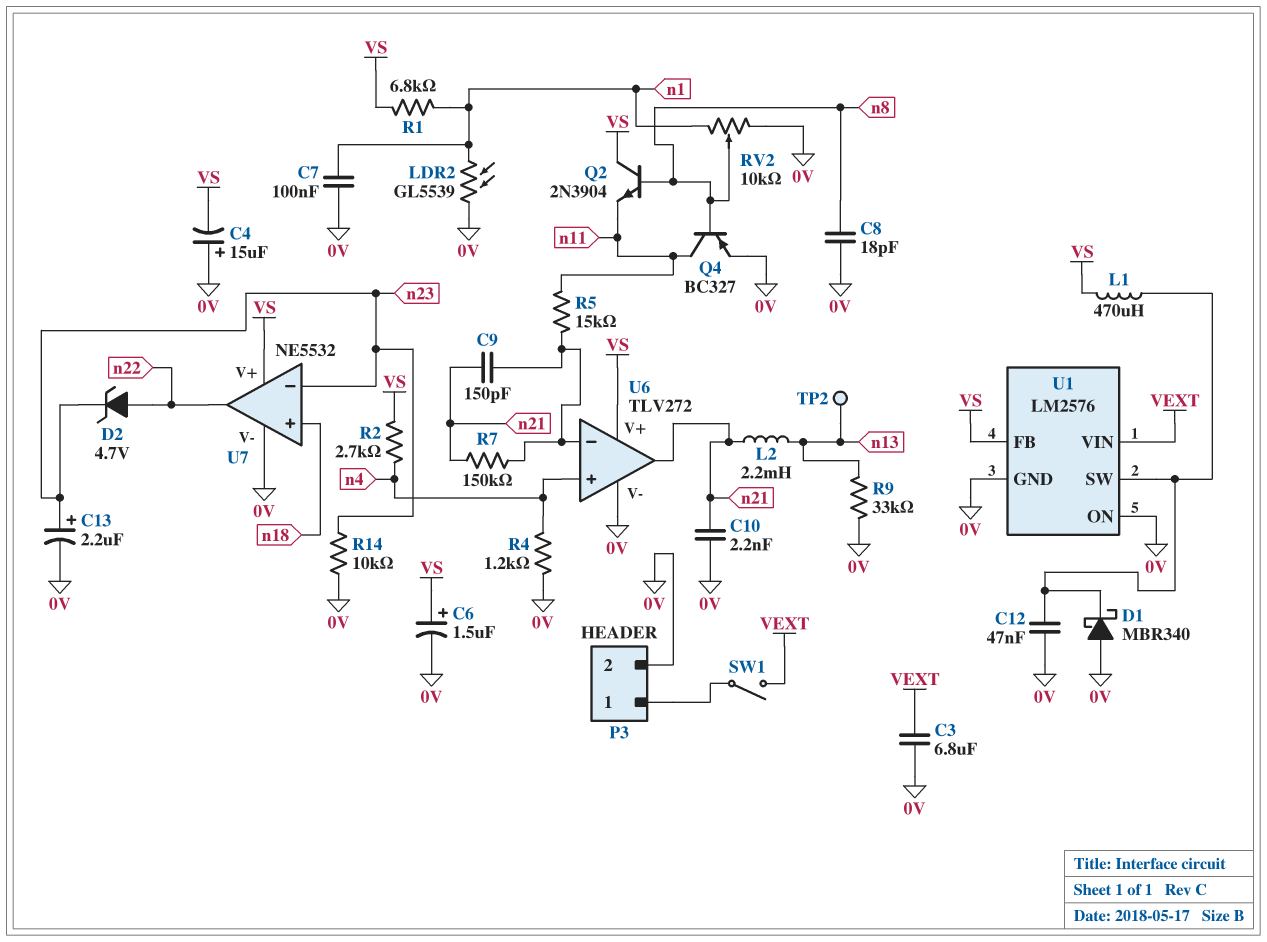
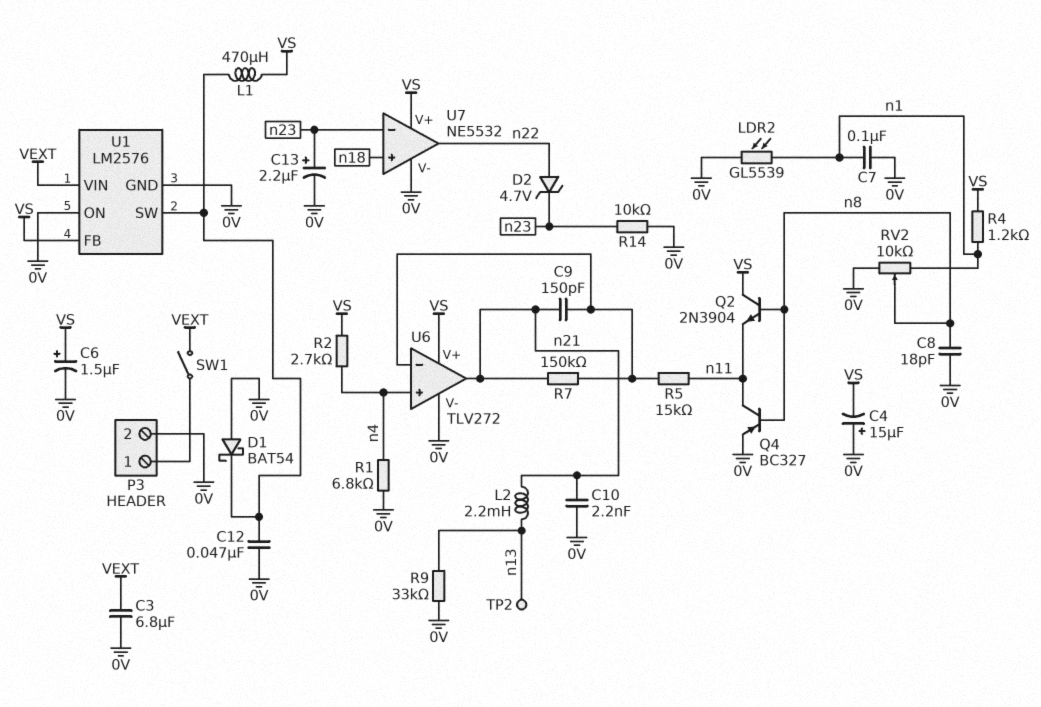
D1: schottky MBR340 (A 0V, K U1/SW) -> schottky BAT54 (A 0V, K U1/SW)
R1: 6.8k (VS, n1) -> 6.8k (0V, n4)
R4: 1.2k (0V, n4) -> 1.2k (VS, n1)

